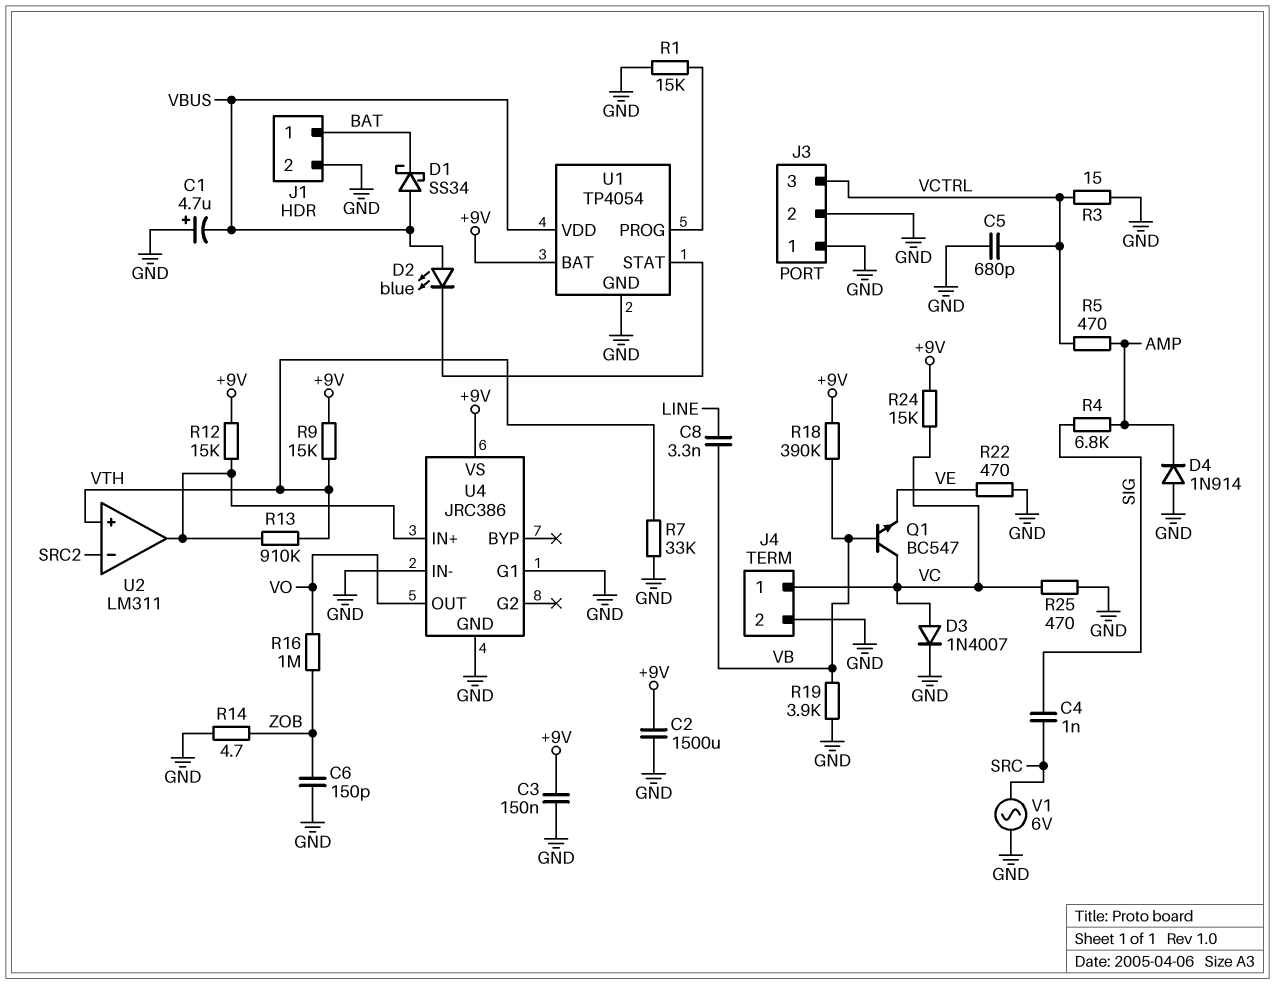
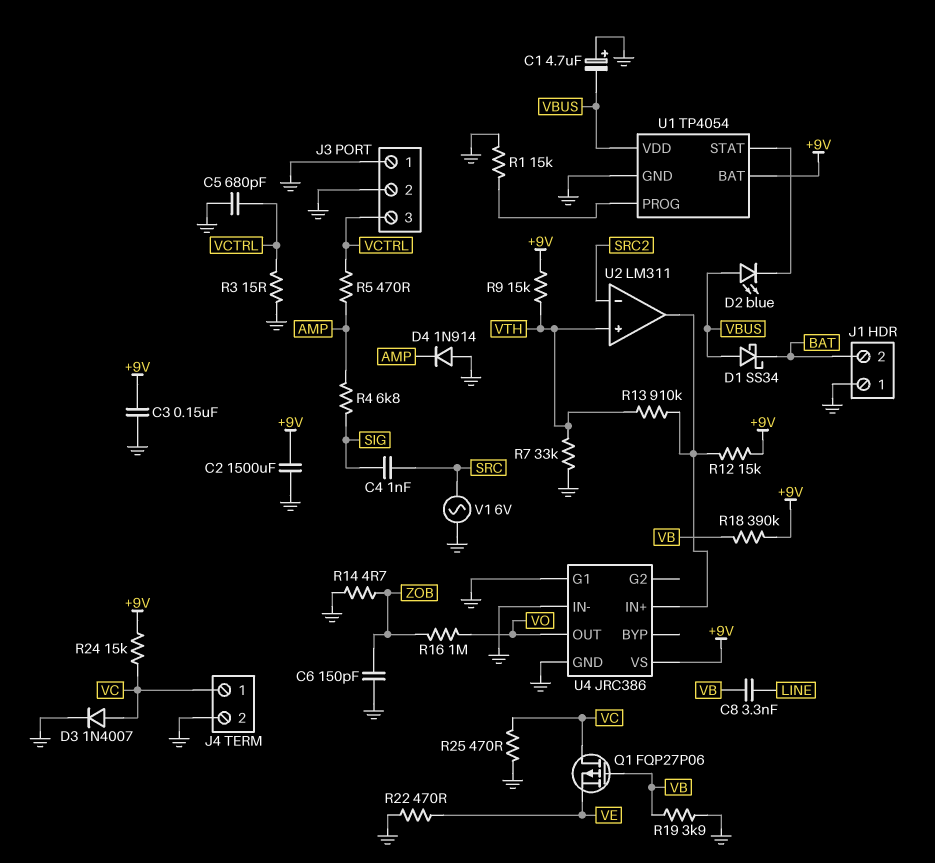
J1 pin 1: BAT -> GND
J1 pin 2: GND -> BAT
Q1: NPN BC547 (B VB, C VC, E VE) -> PMOS FQP27P06 (G VB, D VC, S VE)

